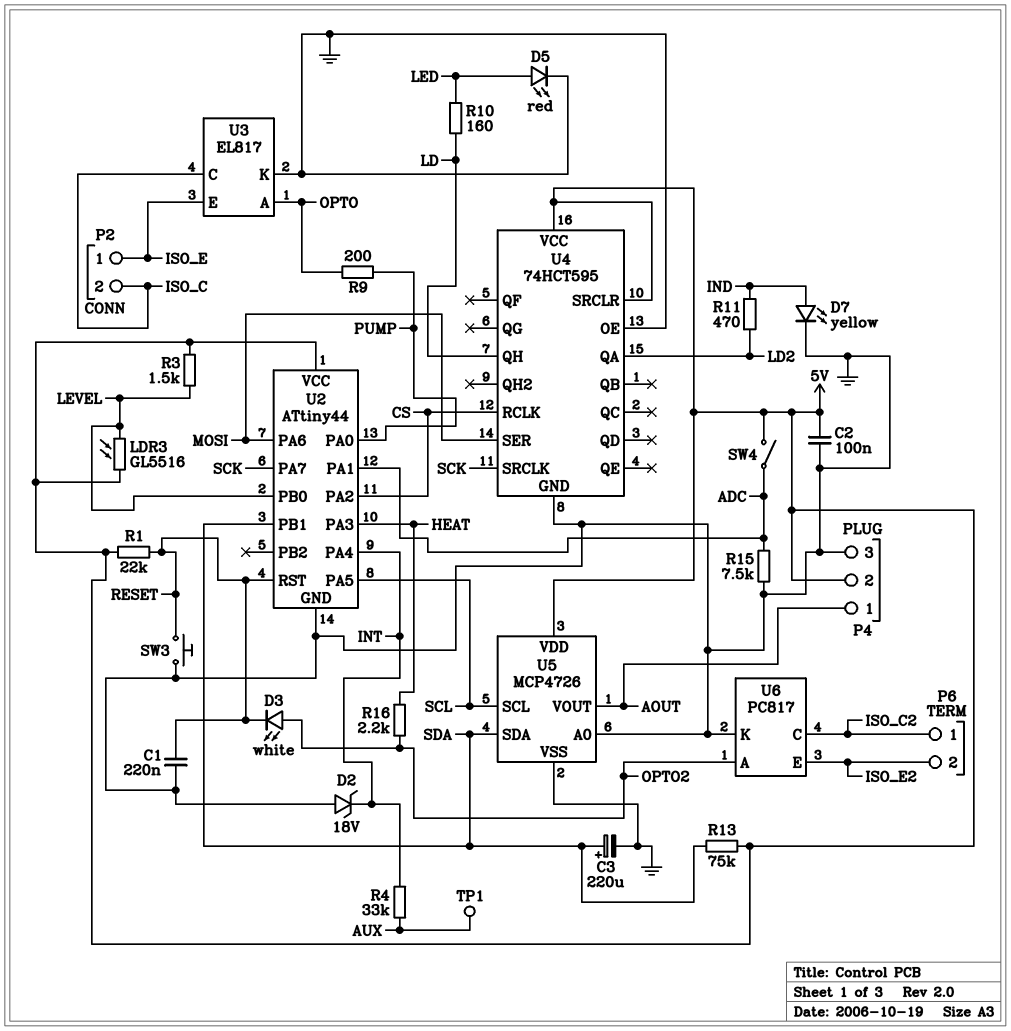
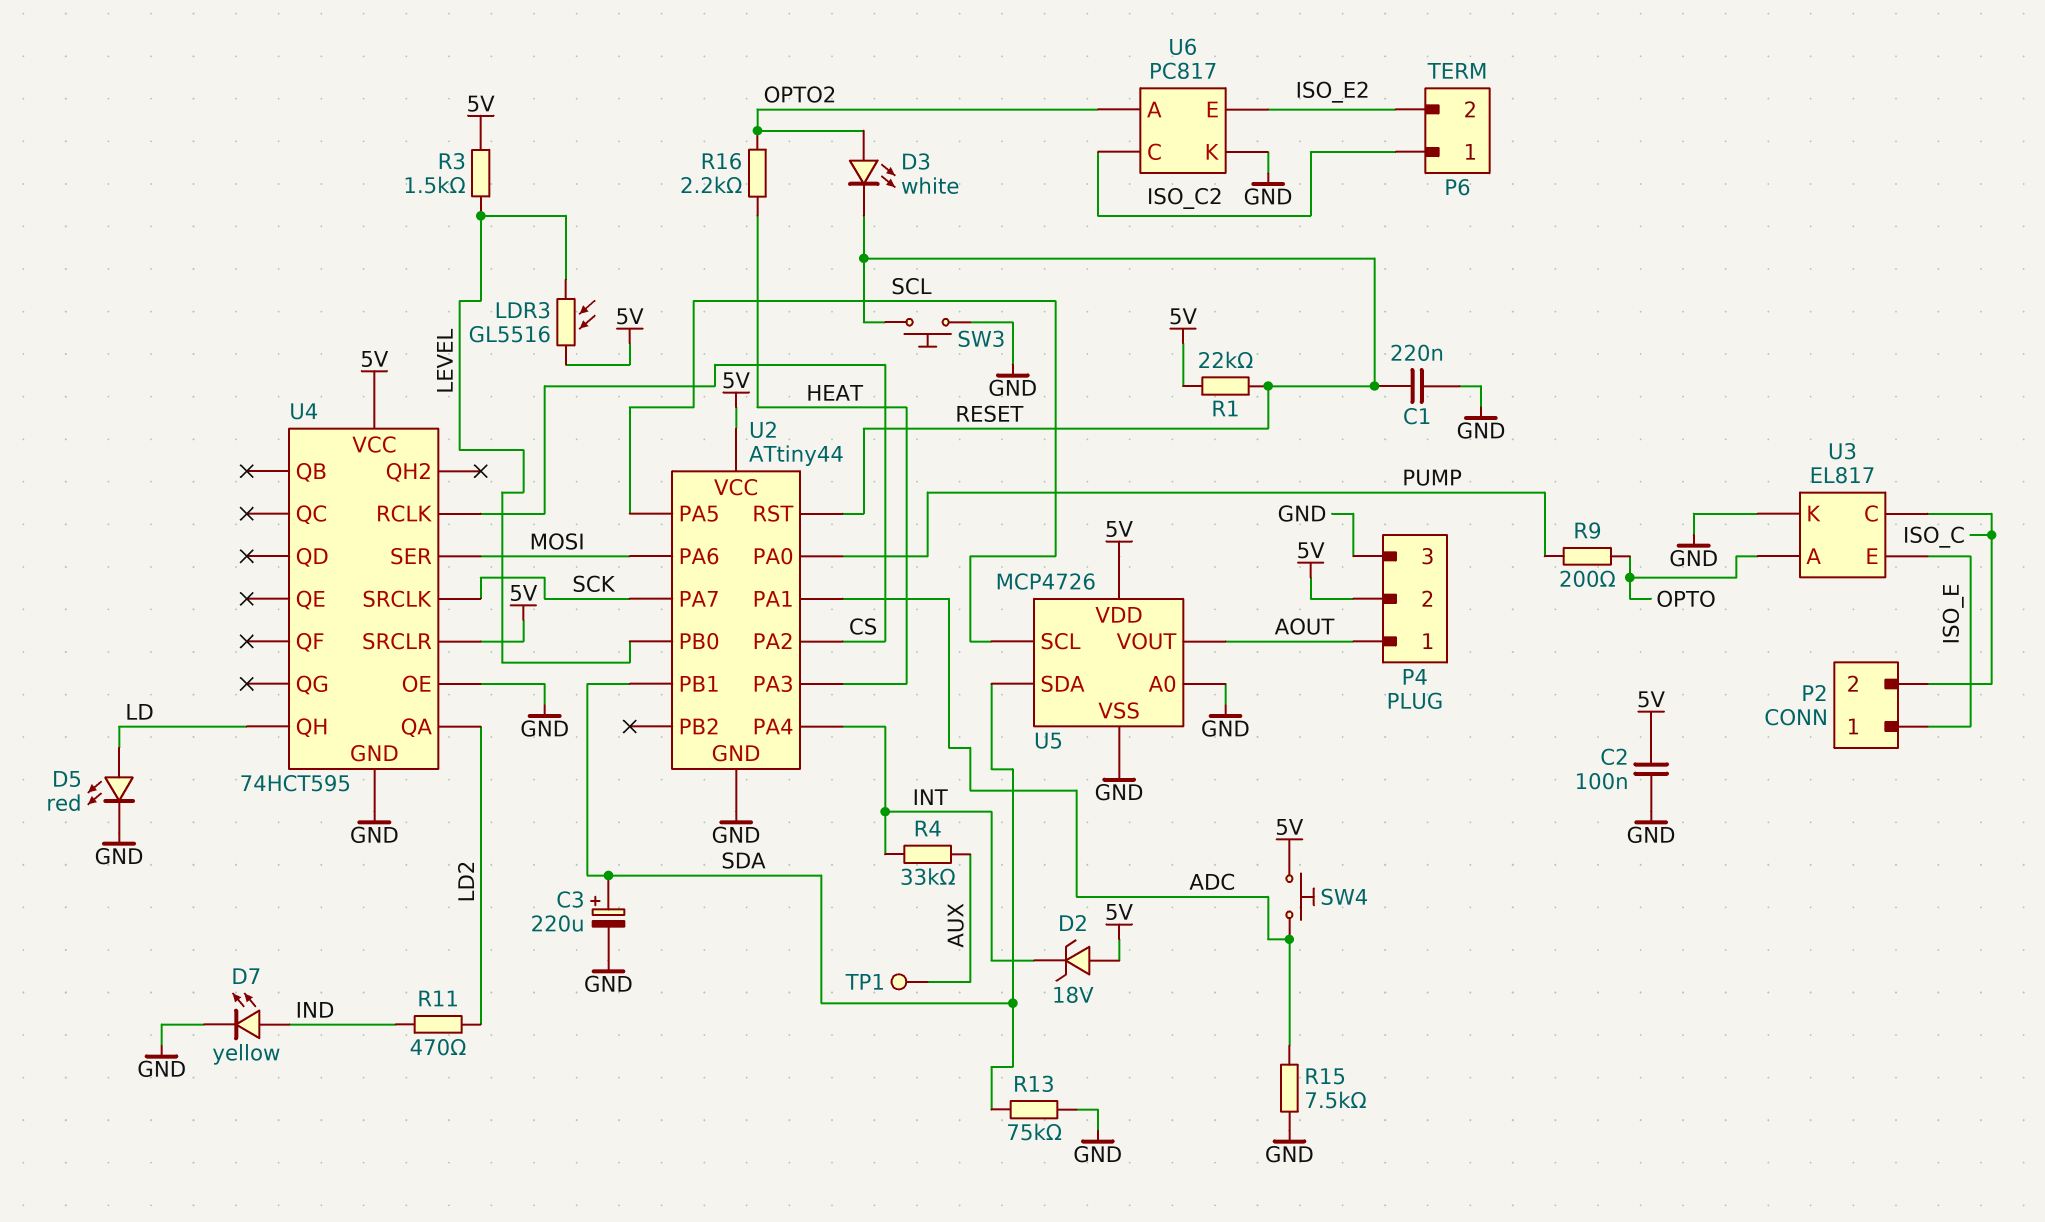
D2: zener 18V (A GND, K INT) -> zener 18V (A 5V, K INT)
D5: LED red (A LED, K GND) -> LED red (A LD, K GND)
R10: 160 (LD, LED) -> none
R13: 75k (5V, SDA) -> 75k (GND, SDA)
SW4: switch (5V, ADC) -> button (5V, ADC)

